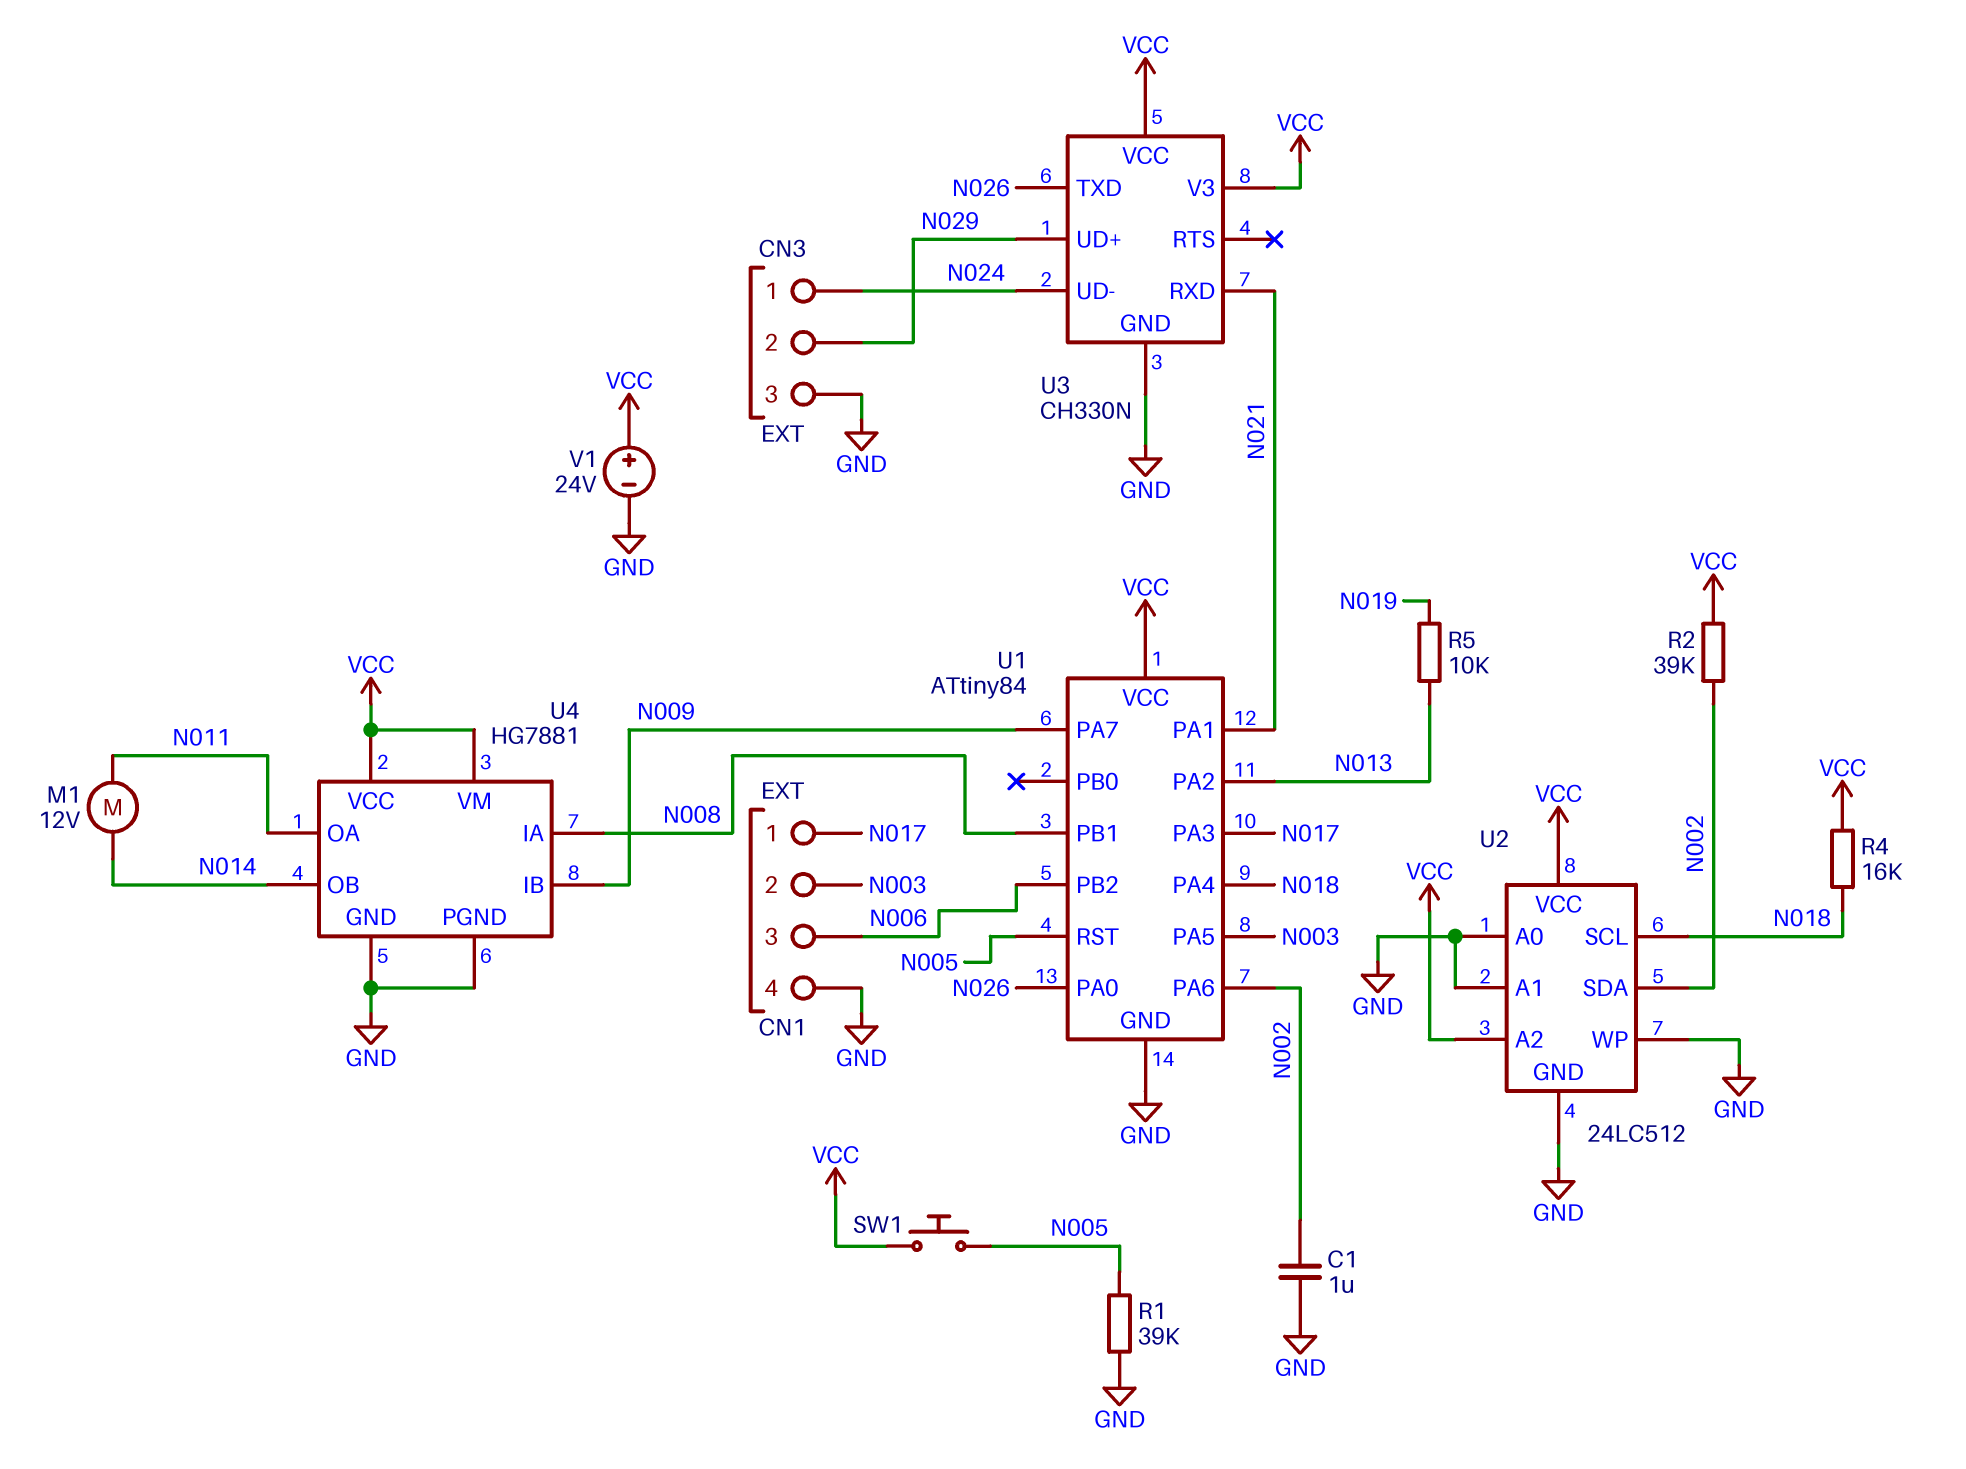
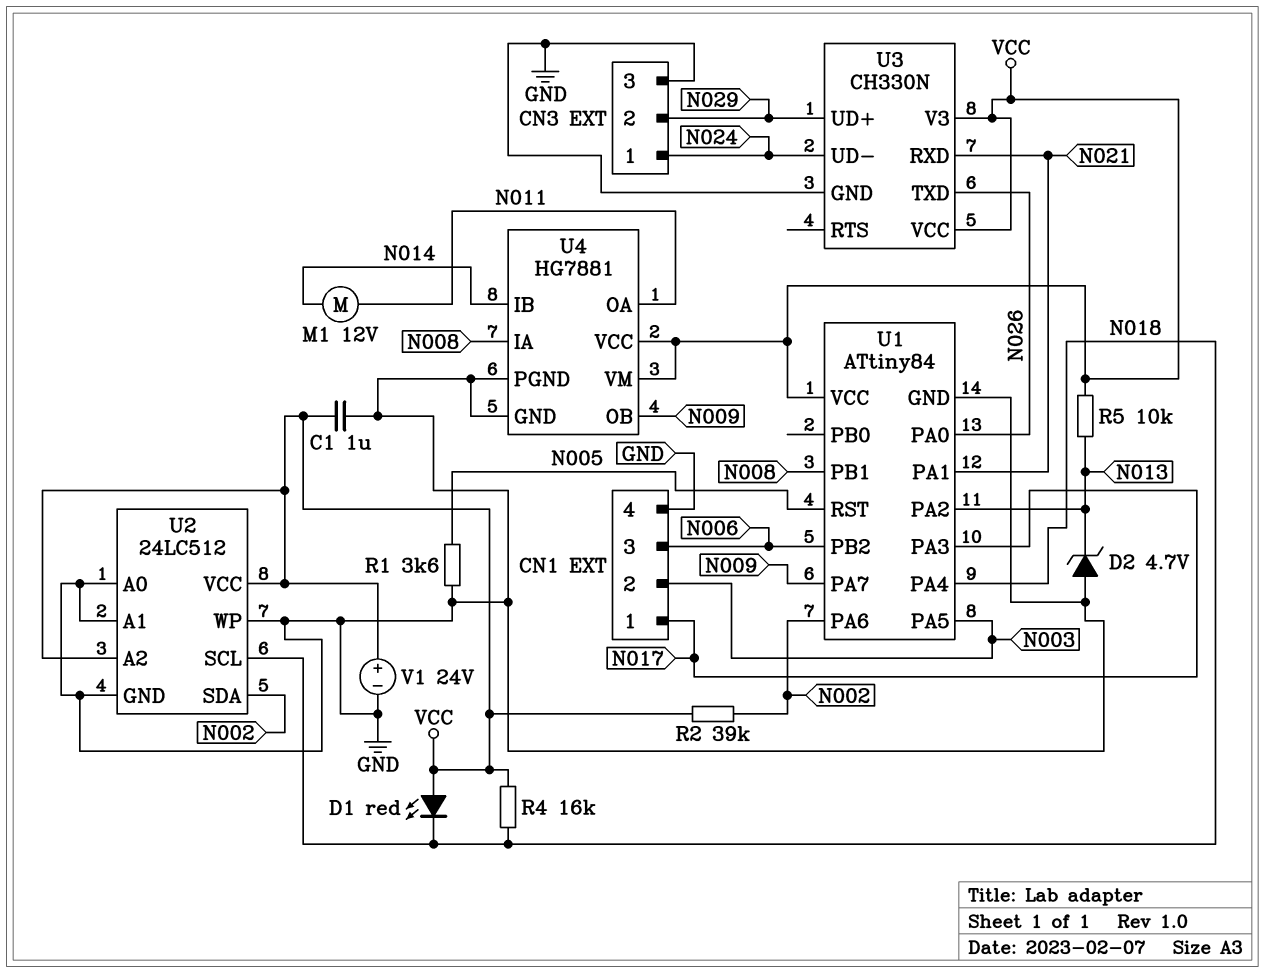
C1: 1uF (GND, N002) -> 1uF (GND, VCC)
D1: none -> LED red (A VCC, K N018)
D2: none -> zener 4.7V (A GND, K N013)
R1: 39k (GND, N005) -> 3.6k (GND, N005)
R5: 10k (N013, N019) -> 10k (N013, VCC)
SW1: button (N005, VCC) -> none
U4 pin IB: N009 -> N014
U4 pin OB: N014 -> N009

